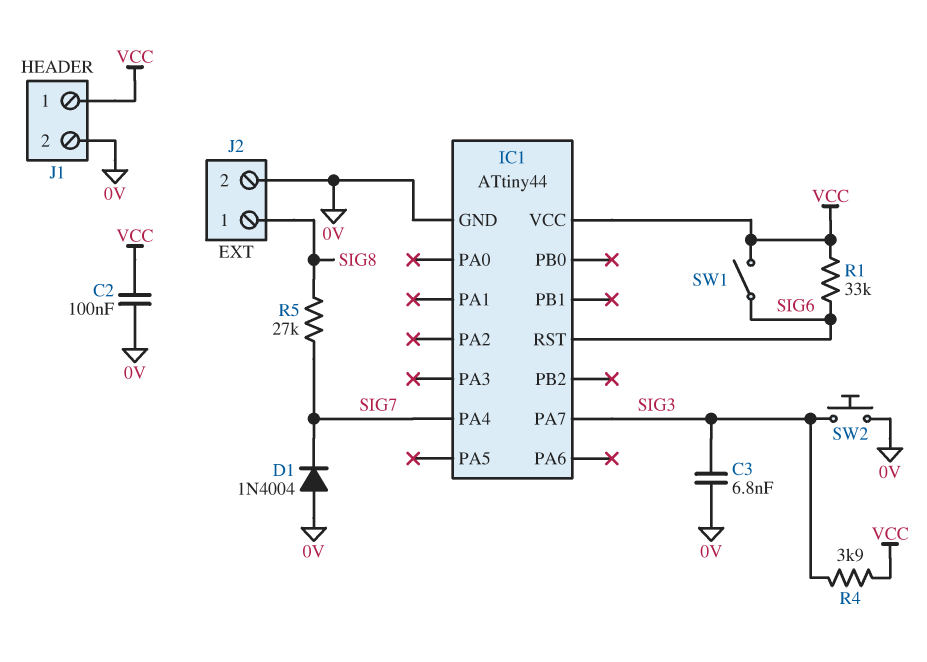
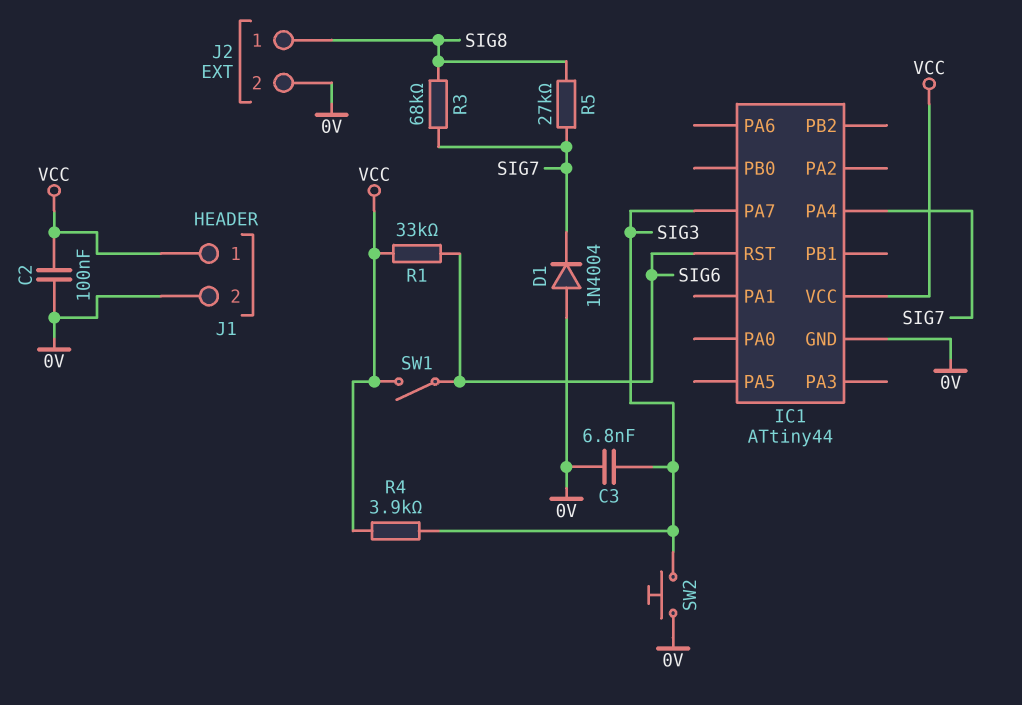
R3: none -> 68k (SIG7, SIG8)

